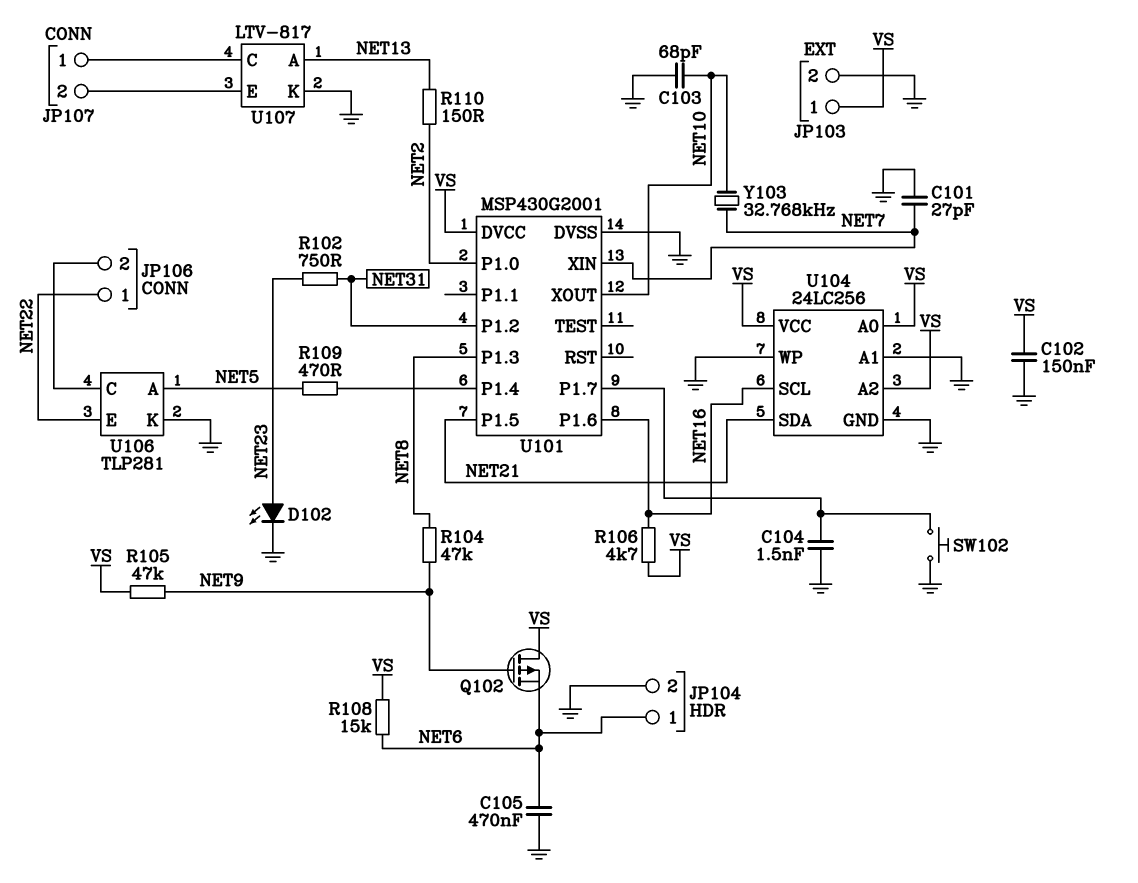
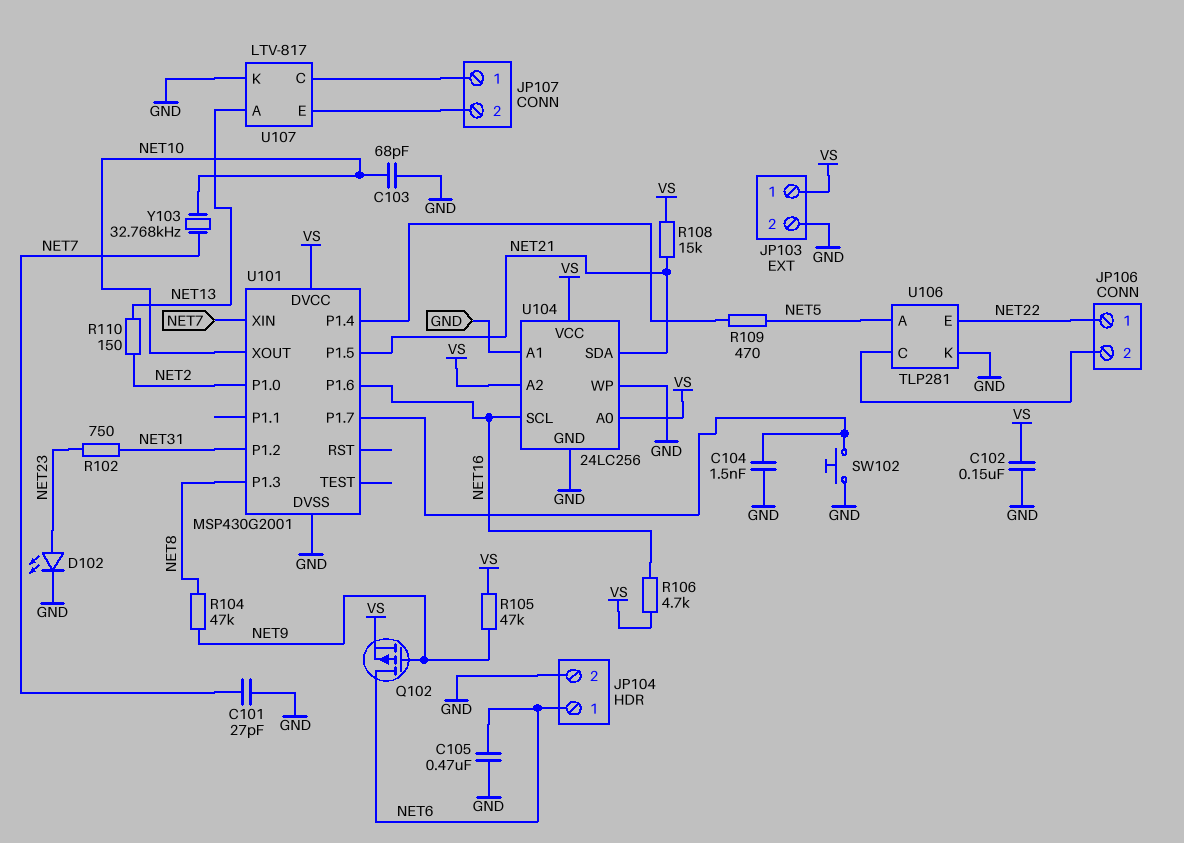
Q102: PMOS (G NET9, D VS, S NET6) -> PMOS (G NET9, D NET6, S VS)
R108: 15k (NET6, VS) -> 15k (NET21, VS)

